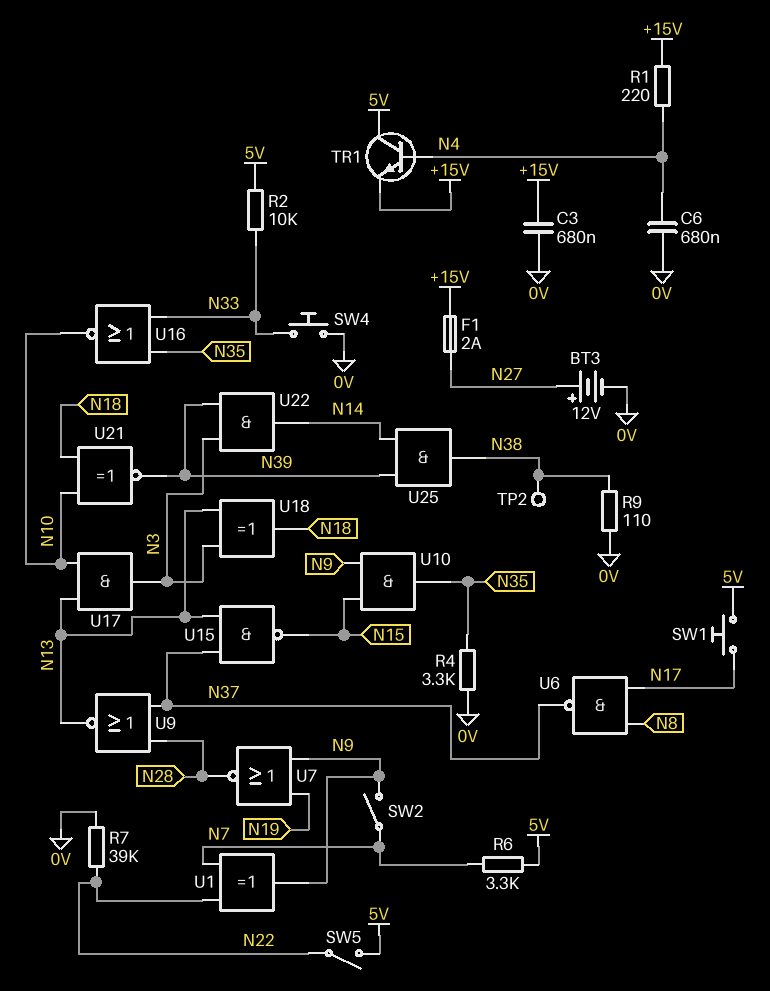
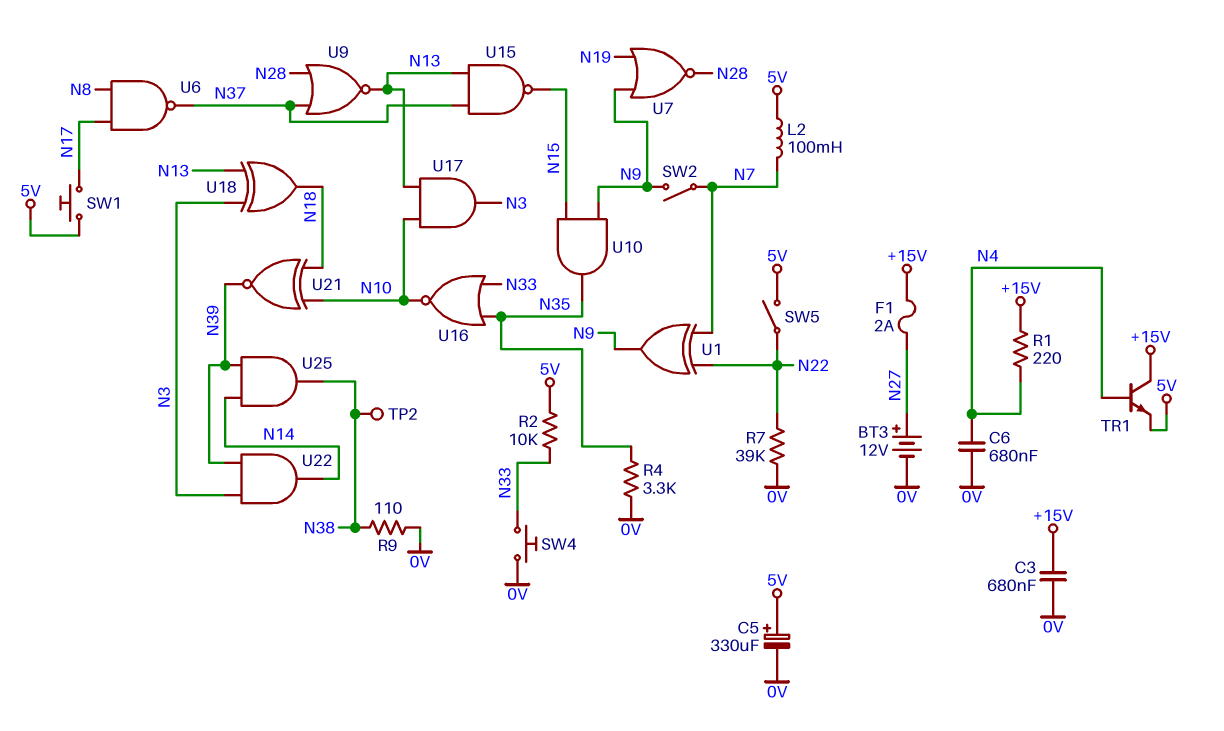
C5: none -> 330uF (plus 5V, minus 0V)
L2: none -> 100mH (5V, N7)
R6: 3.3k (5V, N7) -> none
TR1: NPN (B N4, C 5V, E +15V) -> NPN (B N4, C +15V, E 5V)

